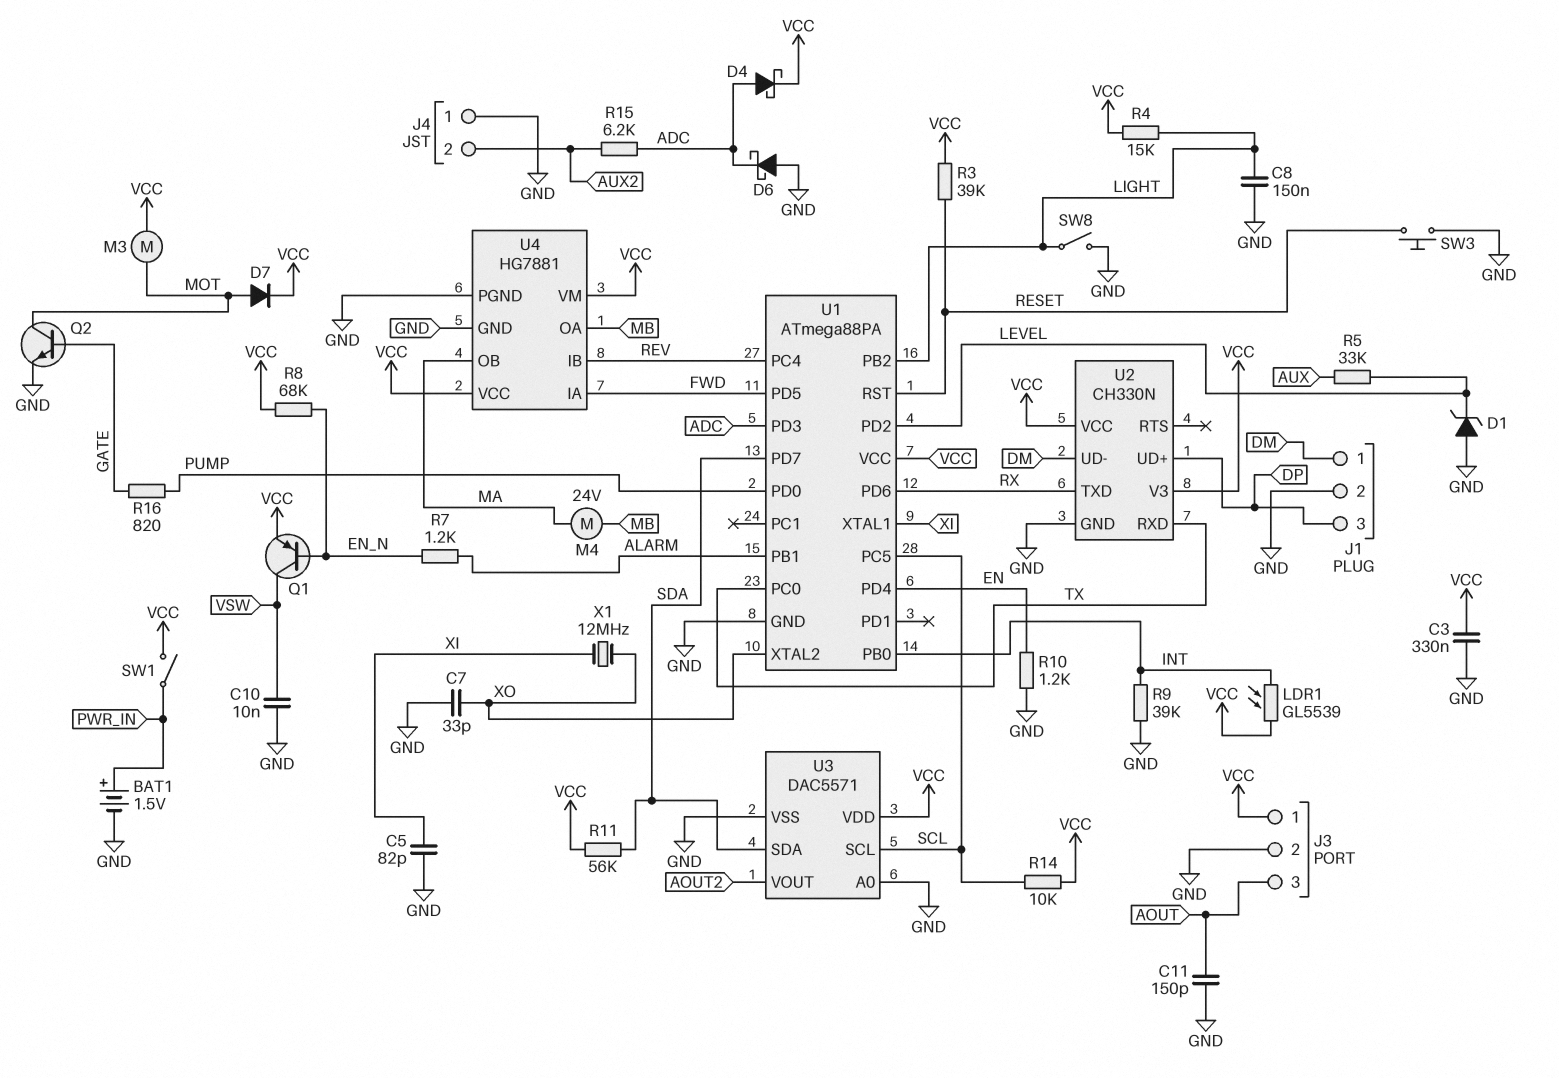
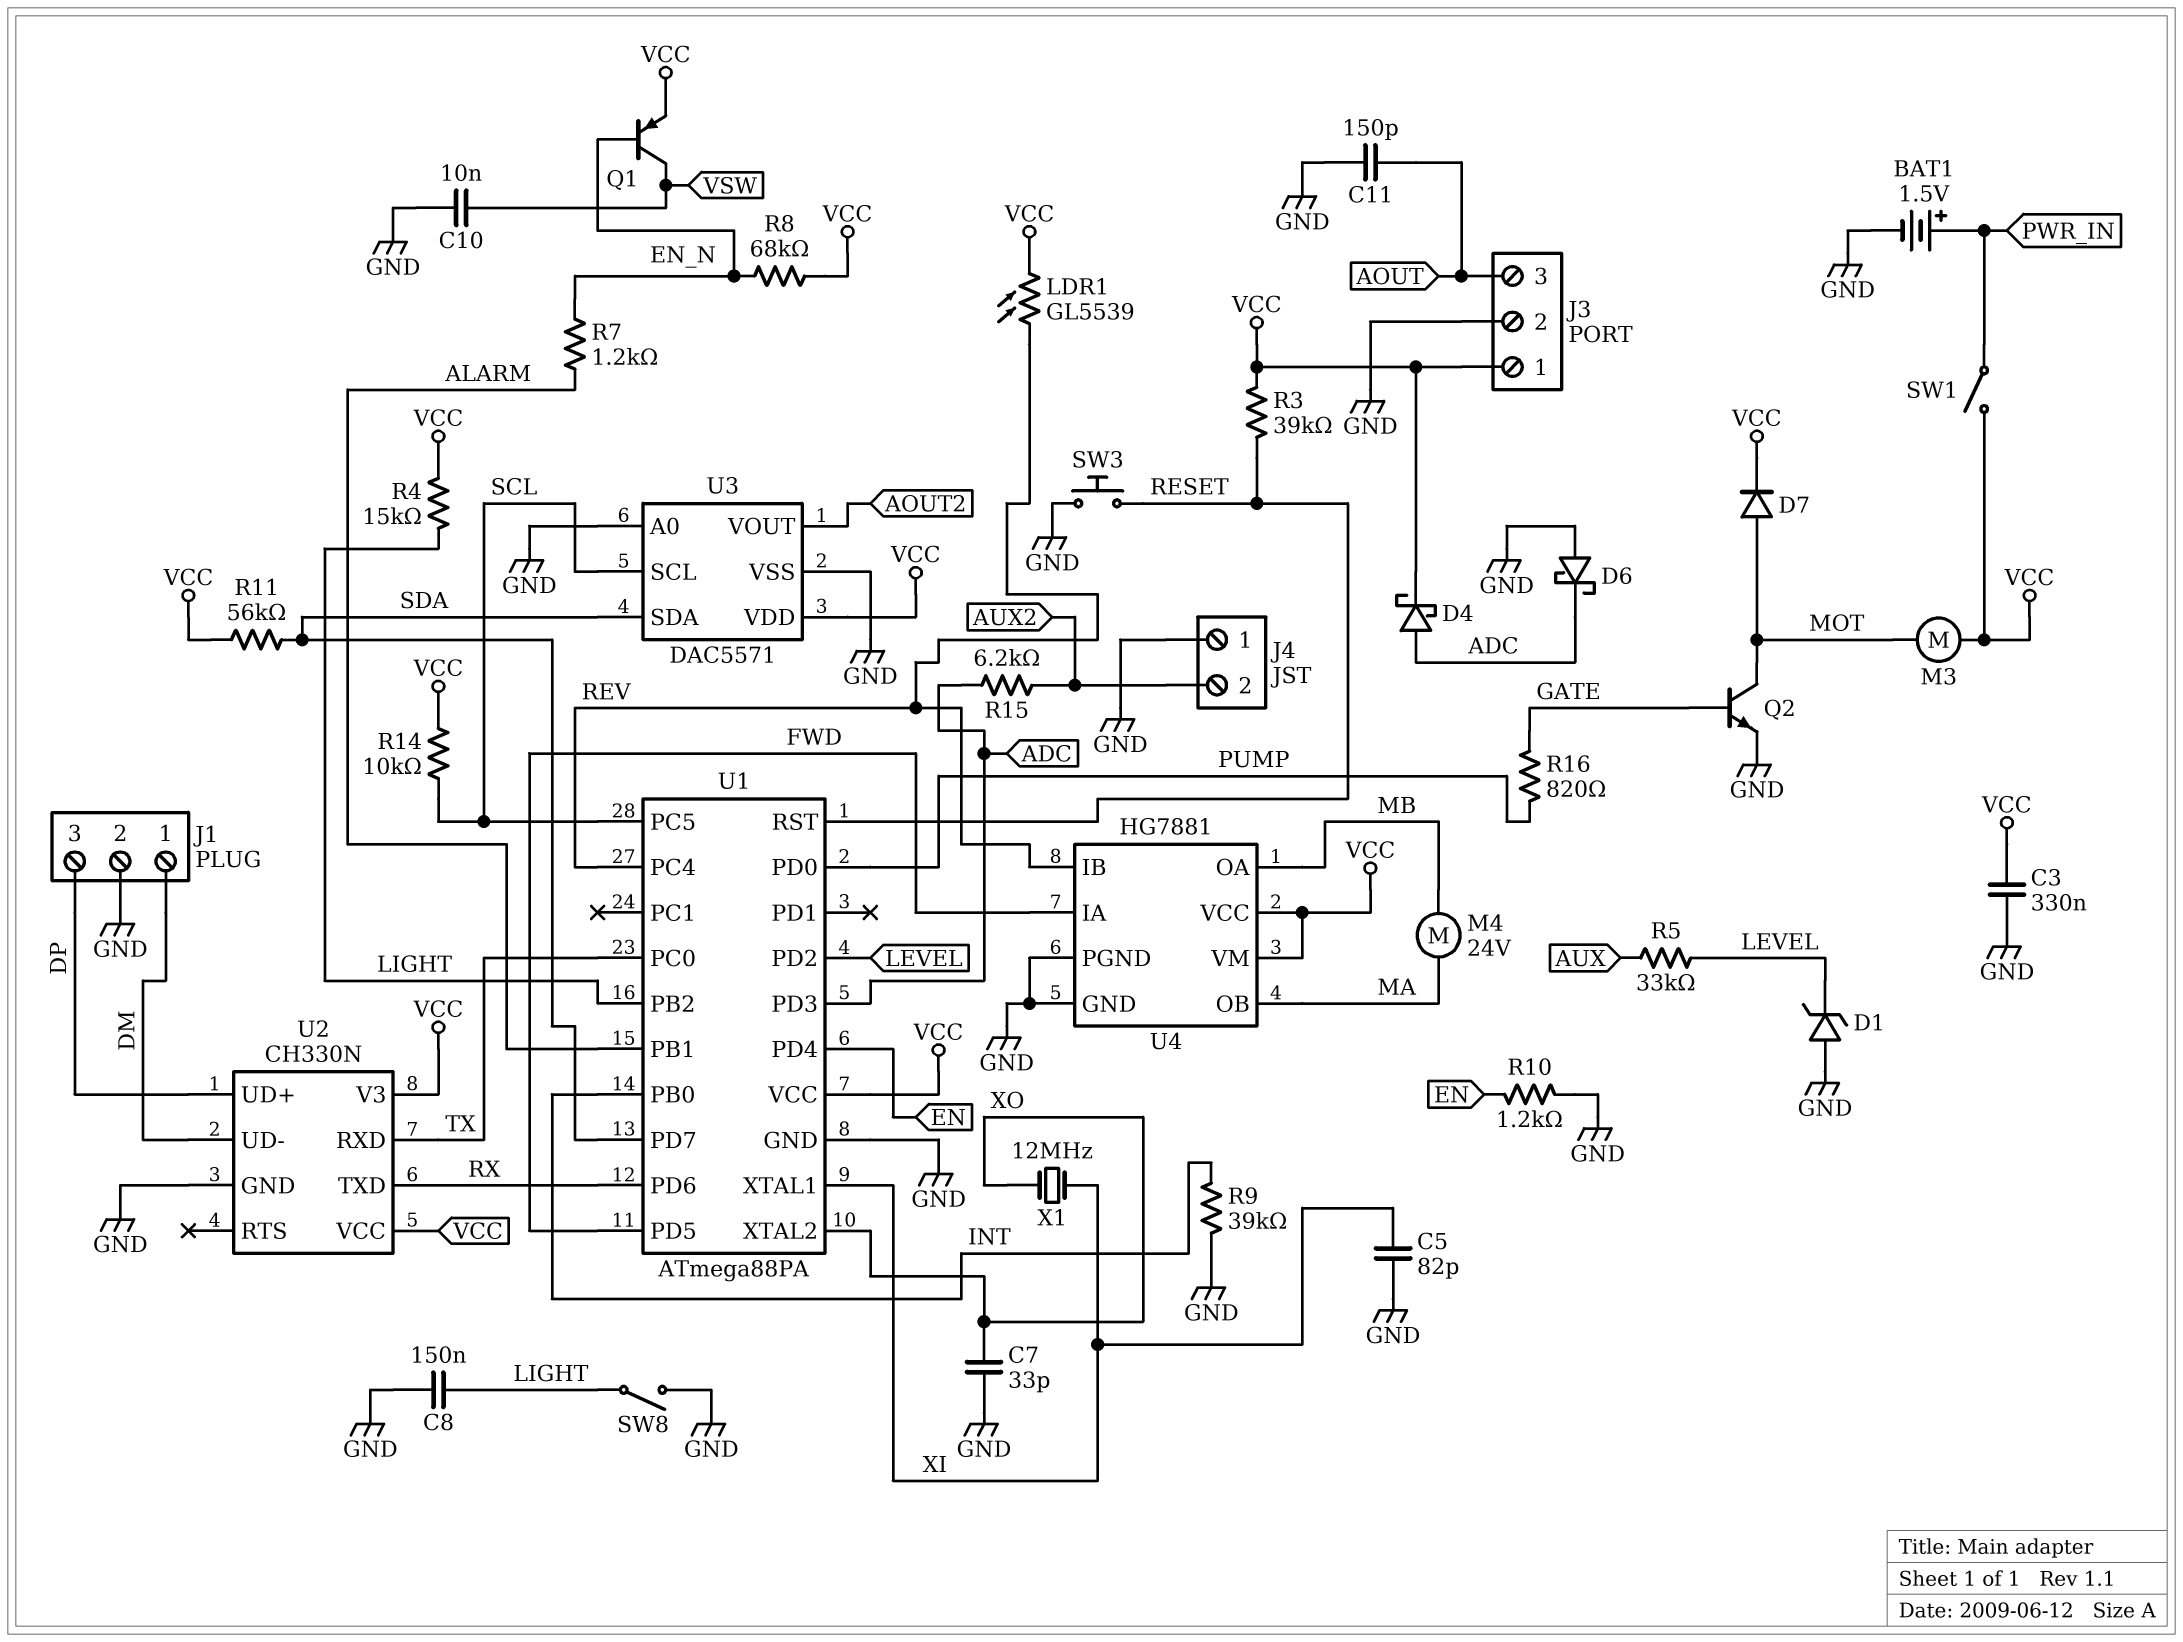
LDR1: GL5539 (INT, VCC) -> GL5539 (REV, VCC)

